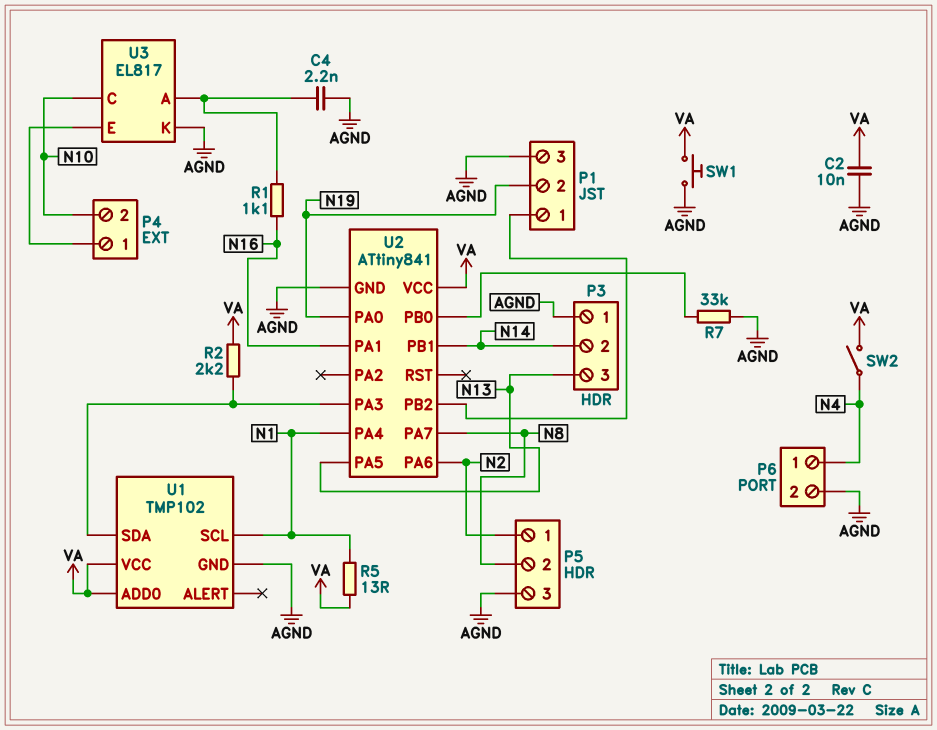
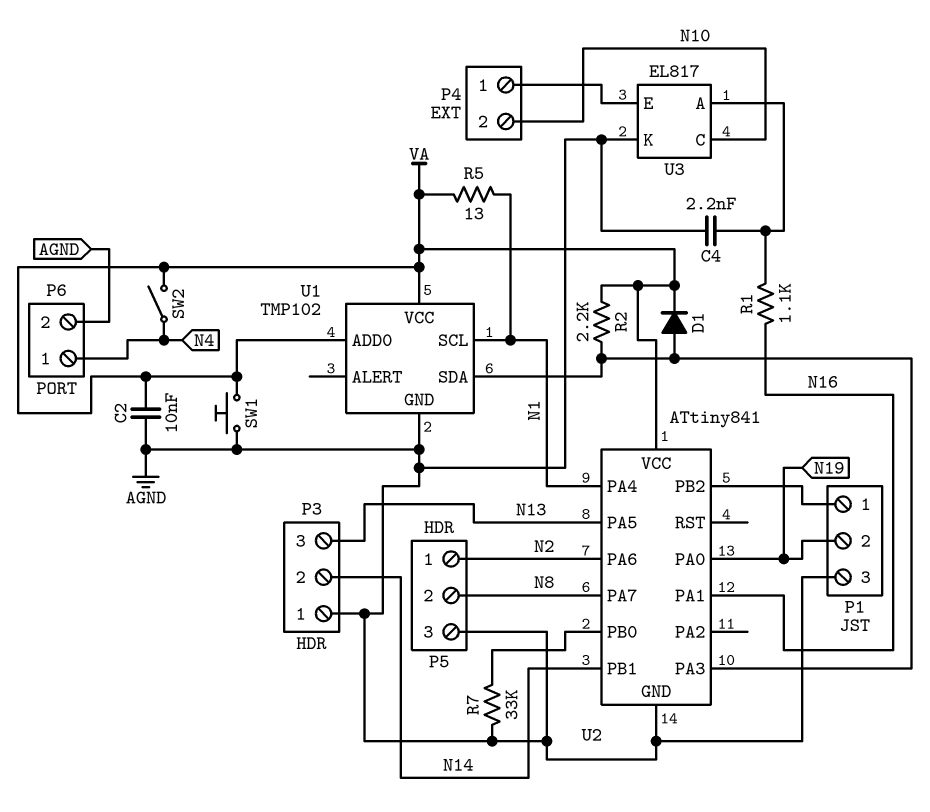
D1: none -> diode (A U1/SDA, K VA)

